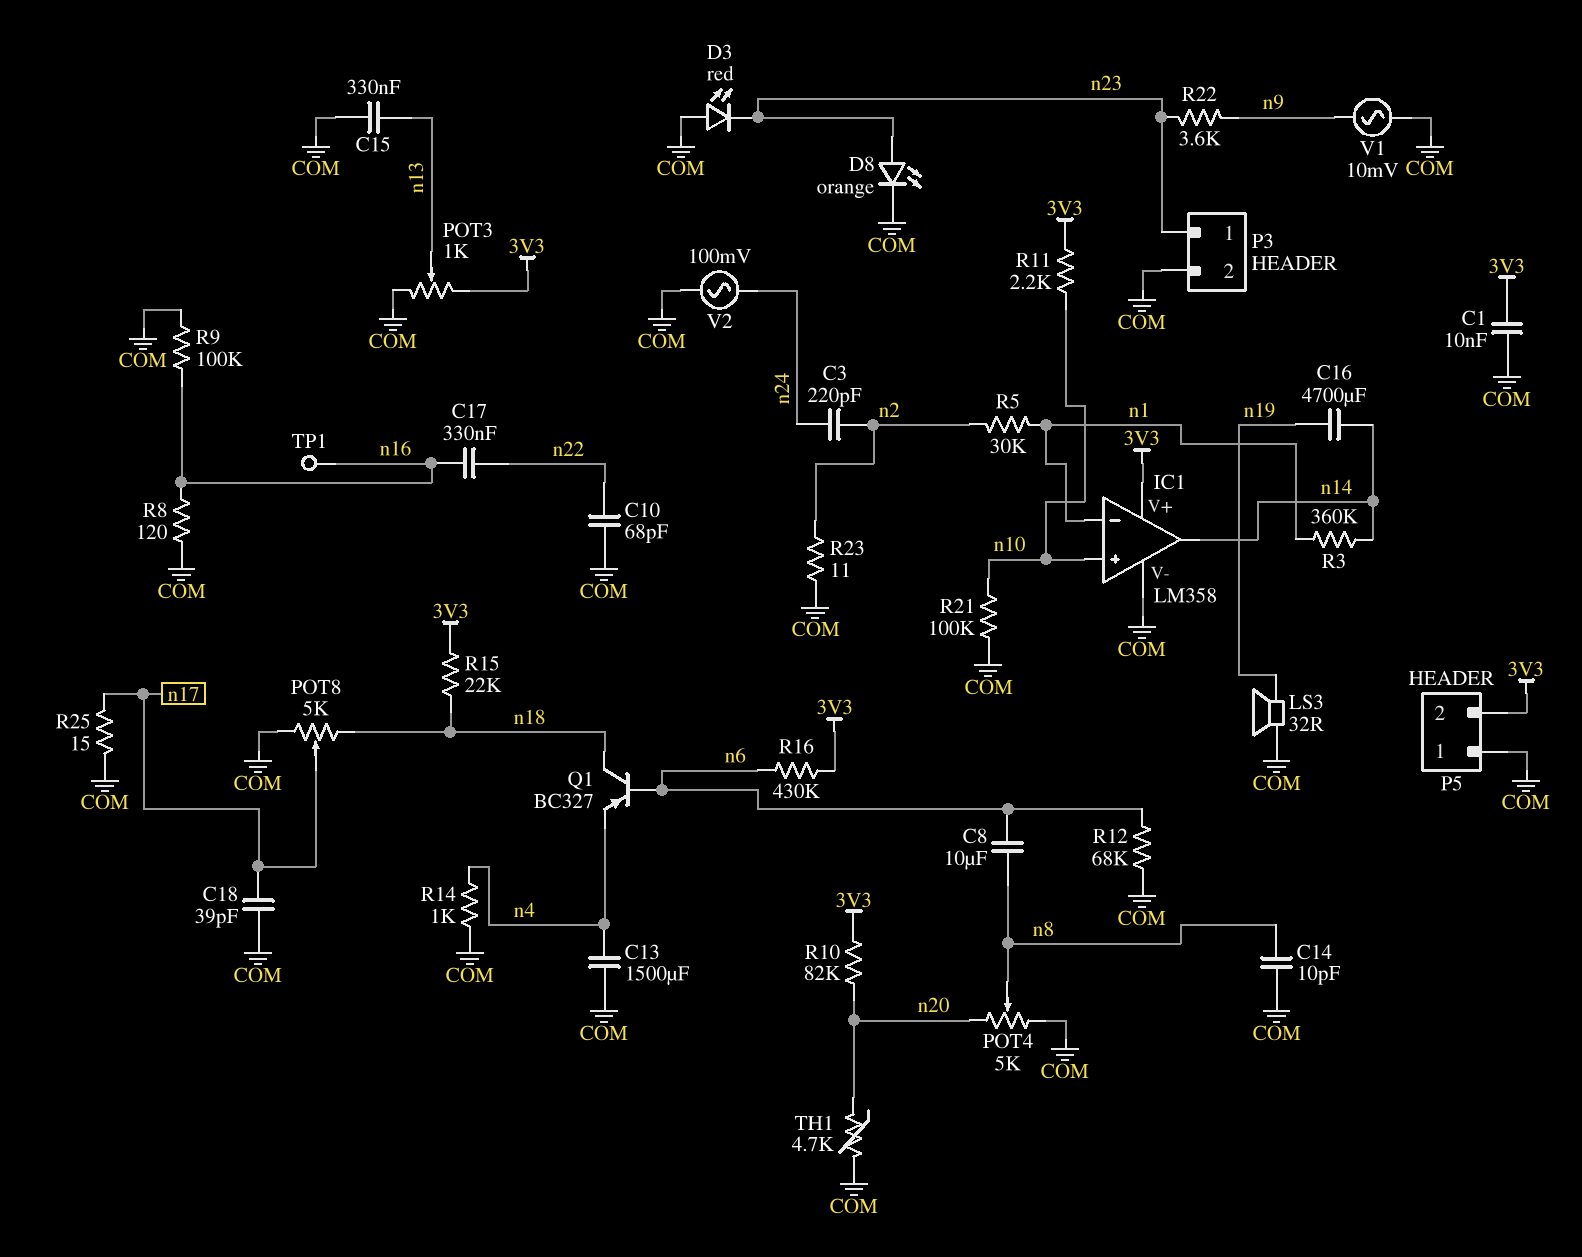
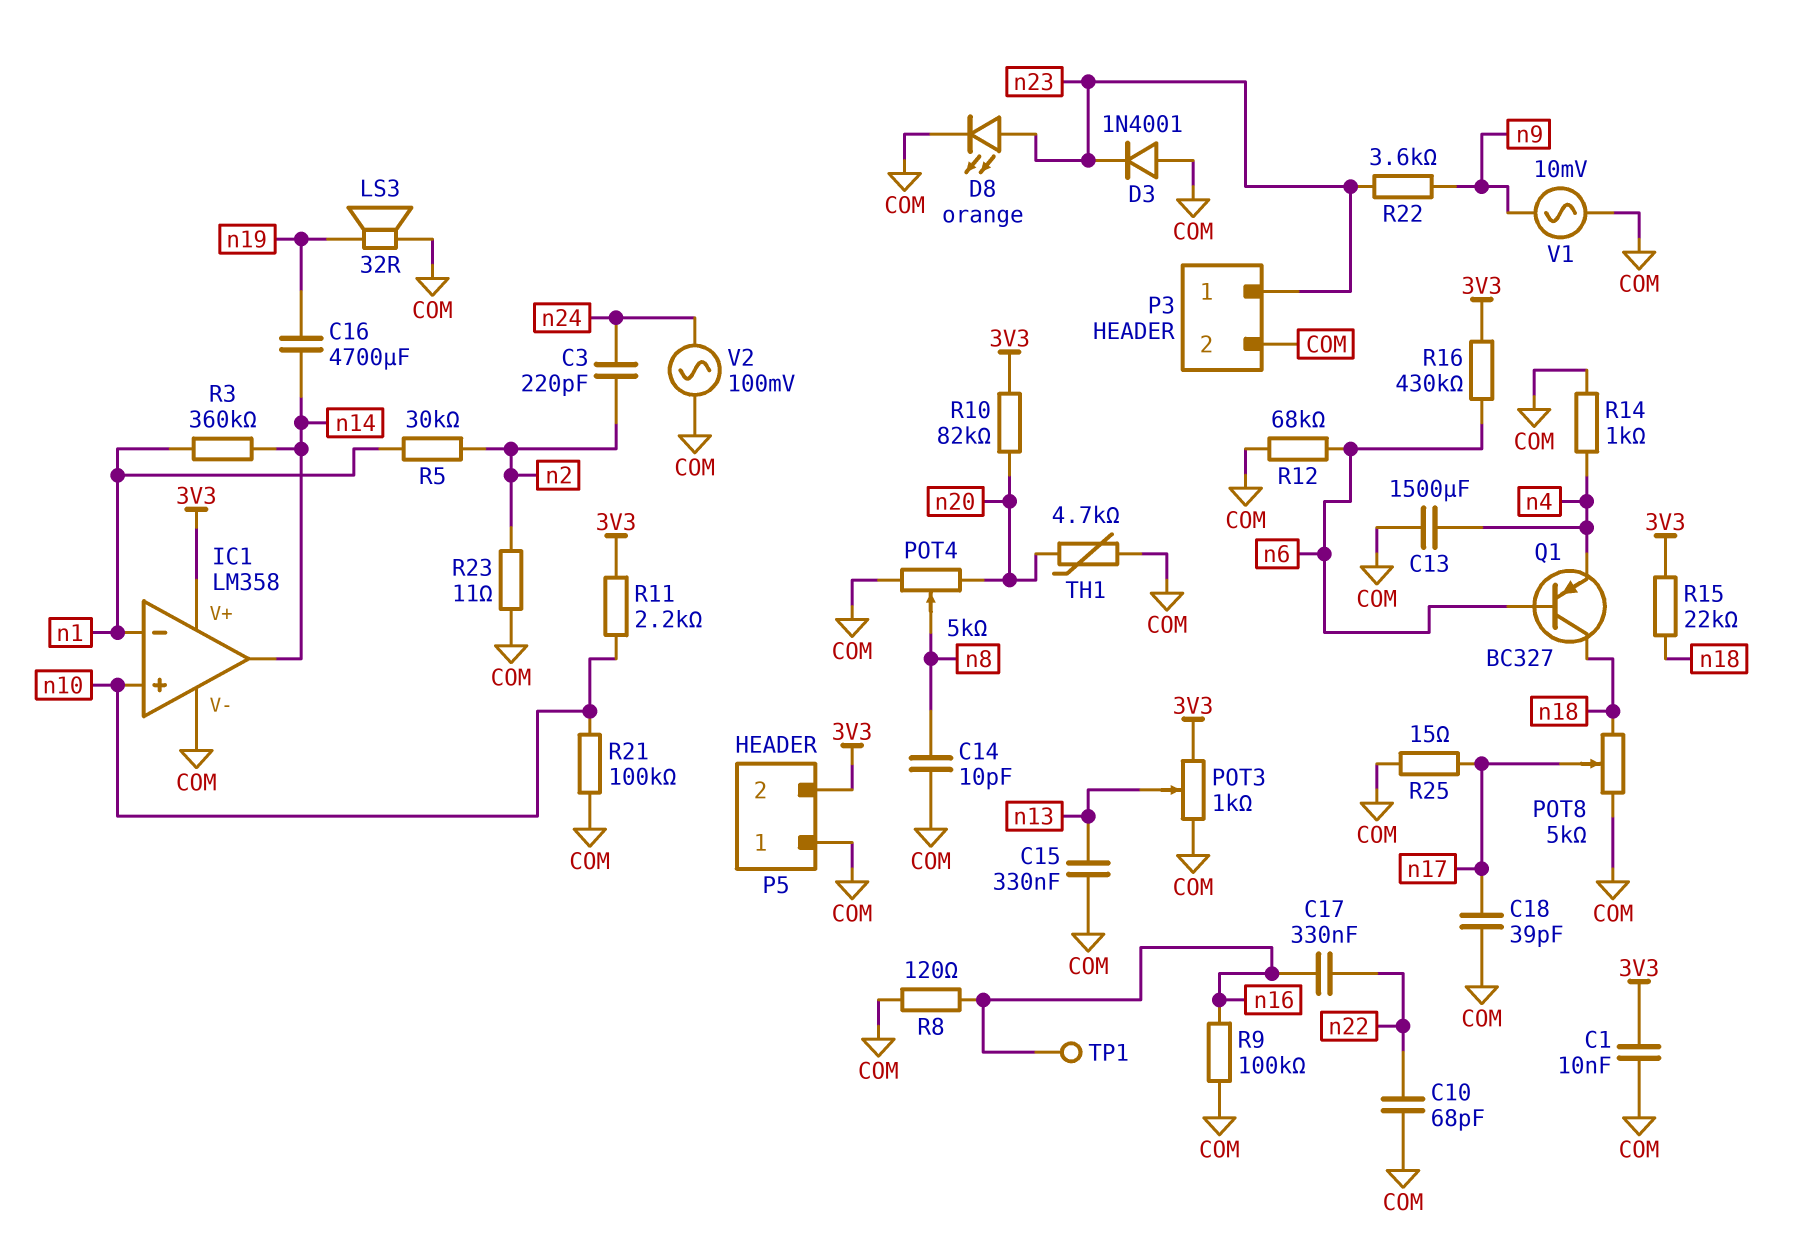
C8: 10uF (n6, n8) -> none
D3: LED red (A COM, K n23) -> diode 1N4001 (A COM, K n23)

